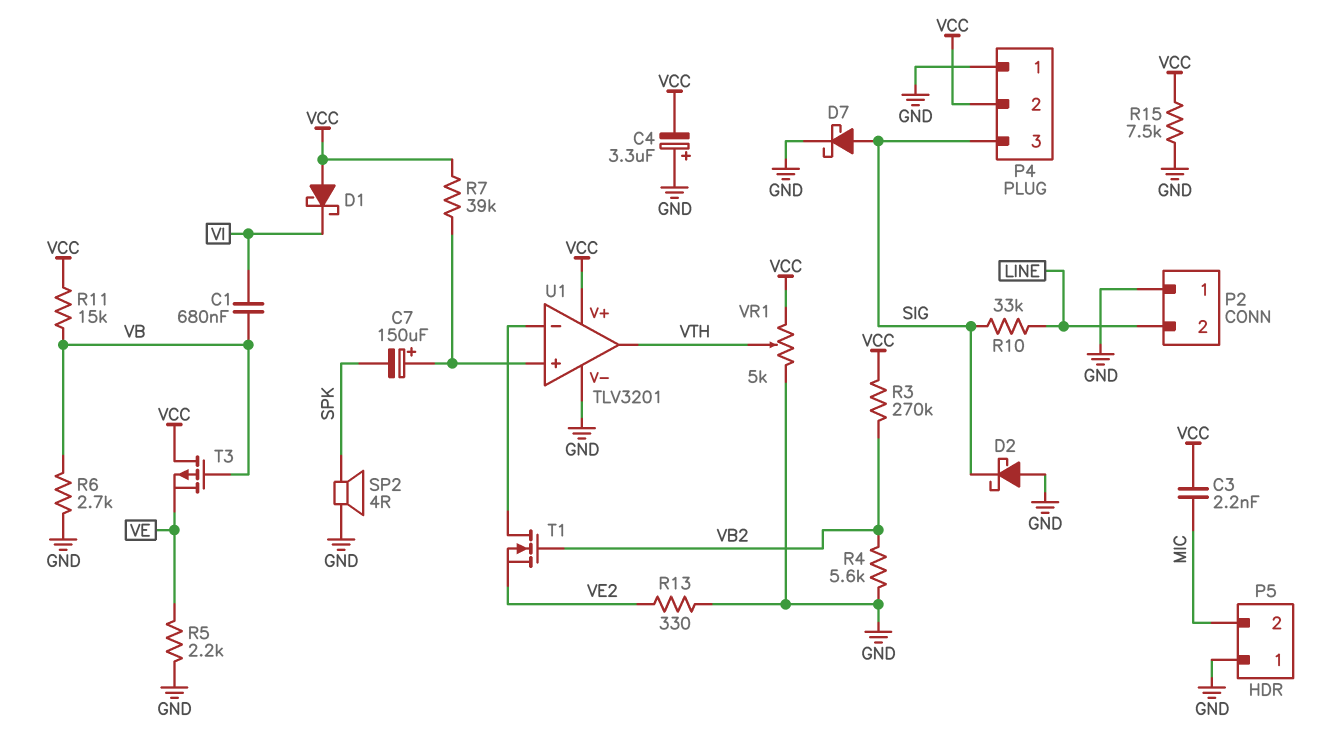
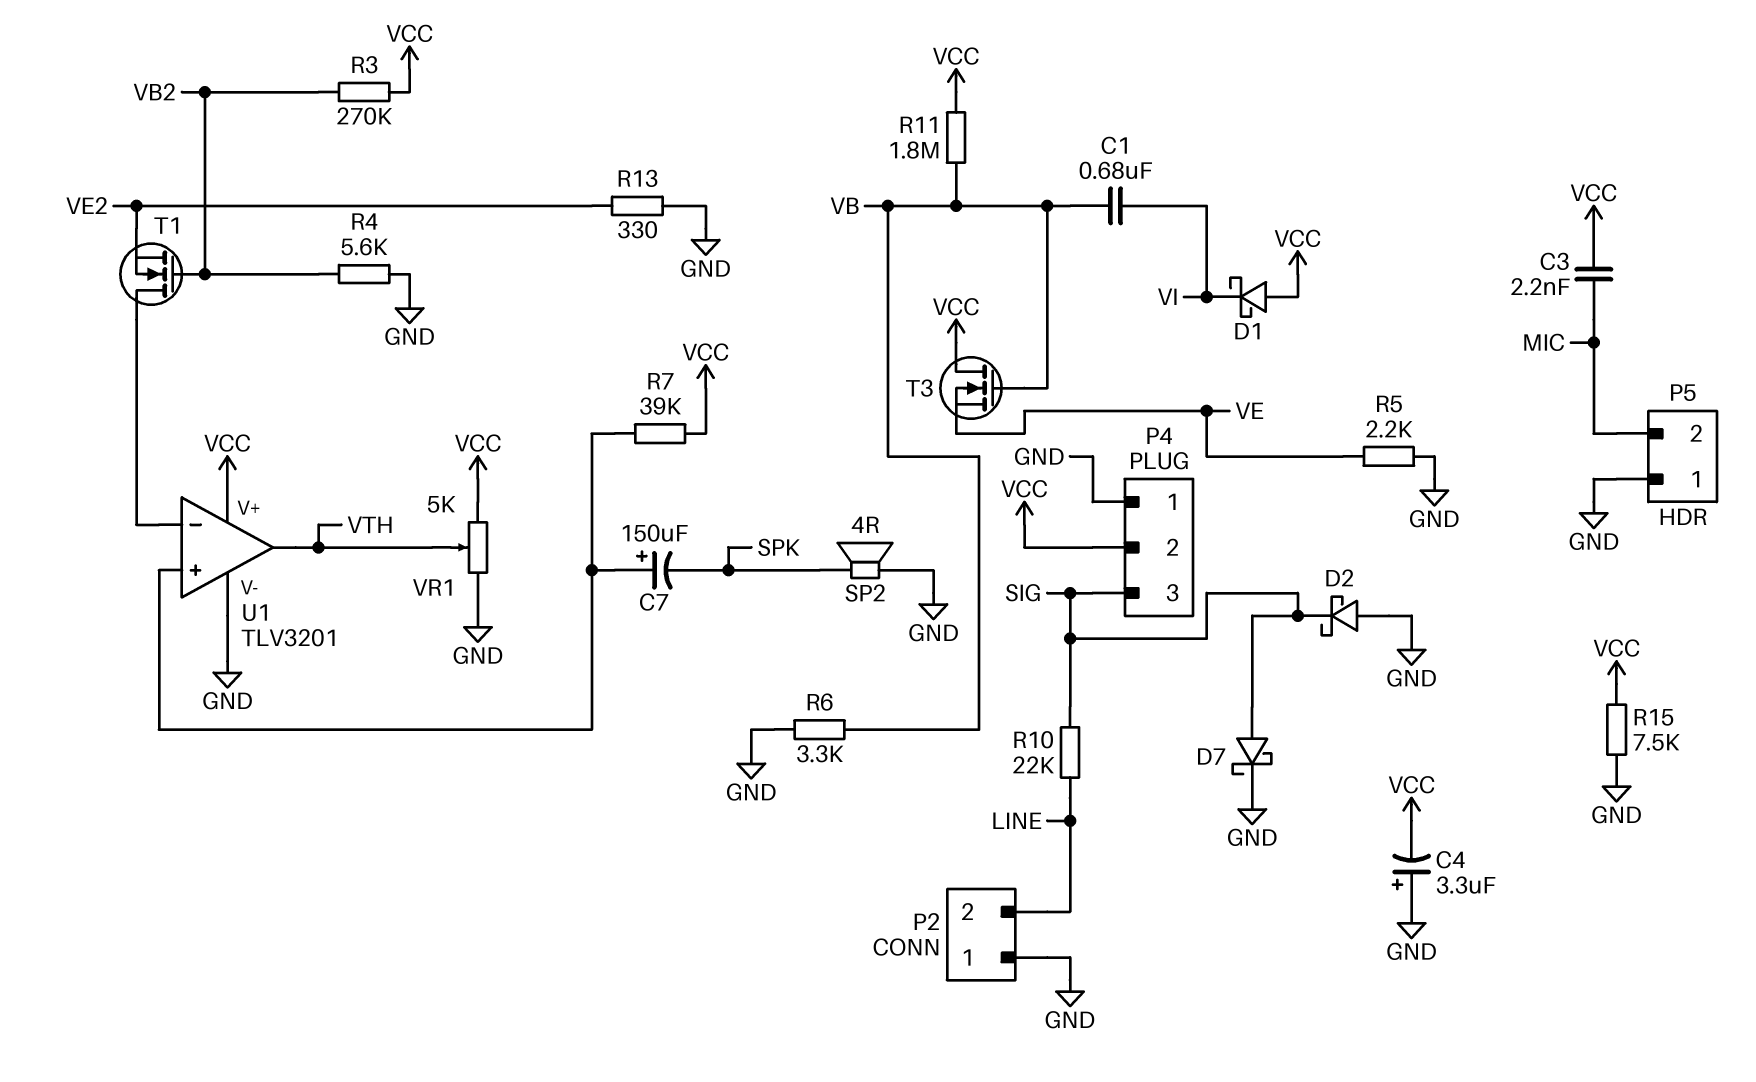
R6: 2.7k (GND, VB) -> 3.3k (GND, VB)
R10: 33k (LINE, SIG) -> 22k (LINE, SIG)
R11: 15k (VB, VCC) -> 1.8M (VB, VCC)
T3: PMOS (G VB, D VCC, S VE) -> NMOS (G VB, D VCC, S VE)

